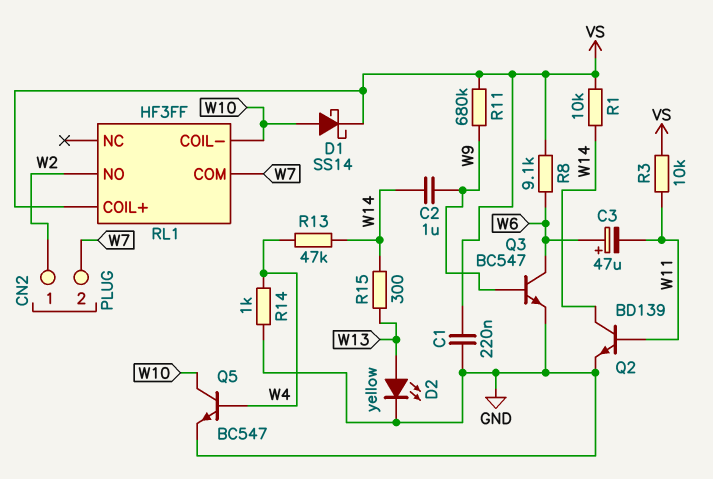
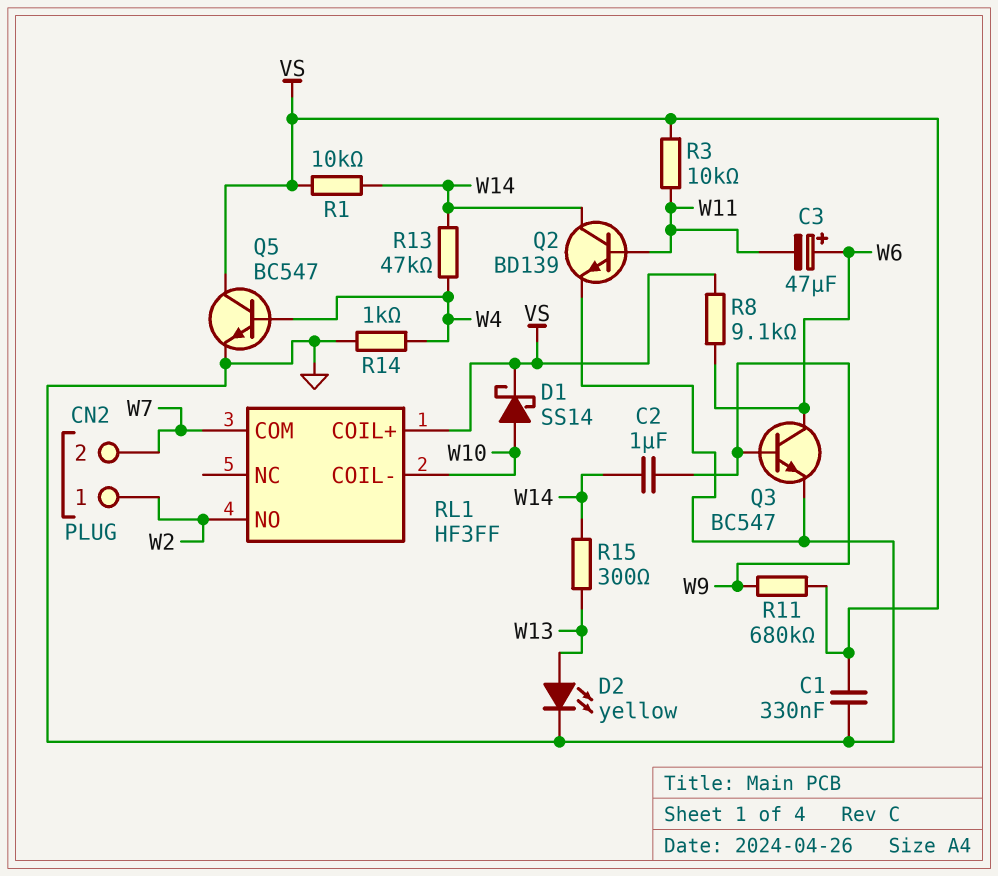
C1: 220nF (GND, VS) -> 330nF (GND, VS)
Q5: NPN BC547 (B W4, C W10, E GND) -> NPN BC547 (B W4, C VS, E GND)

